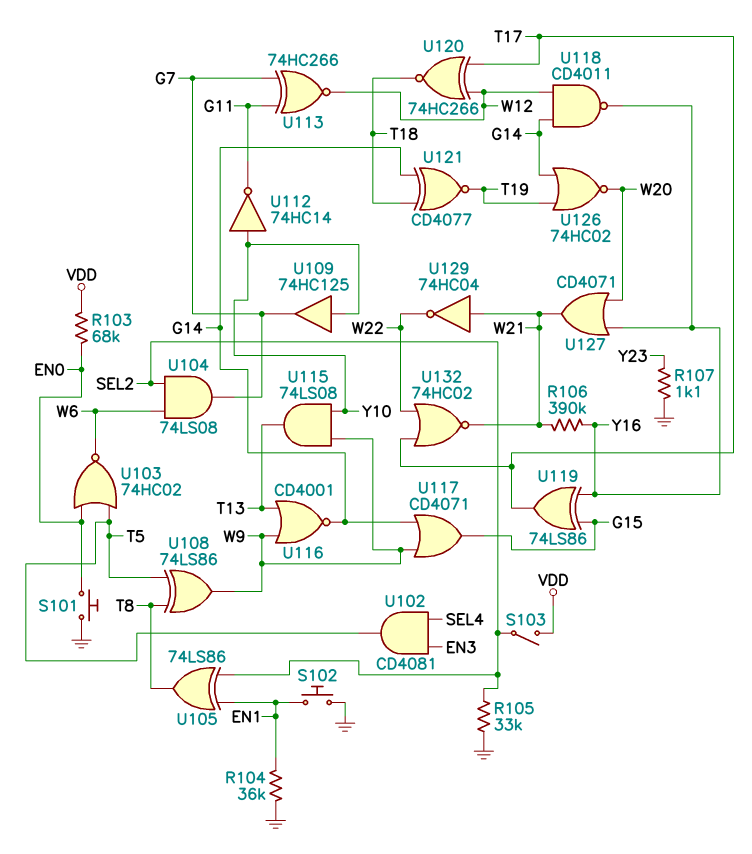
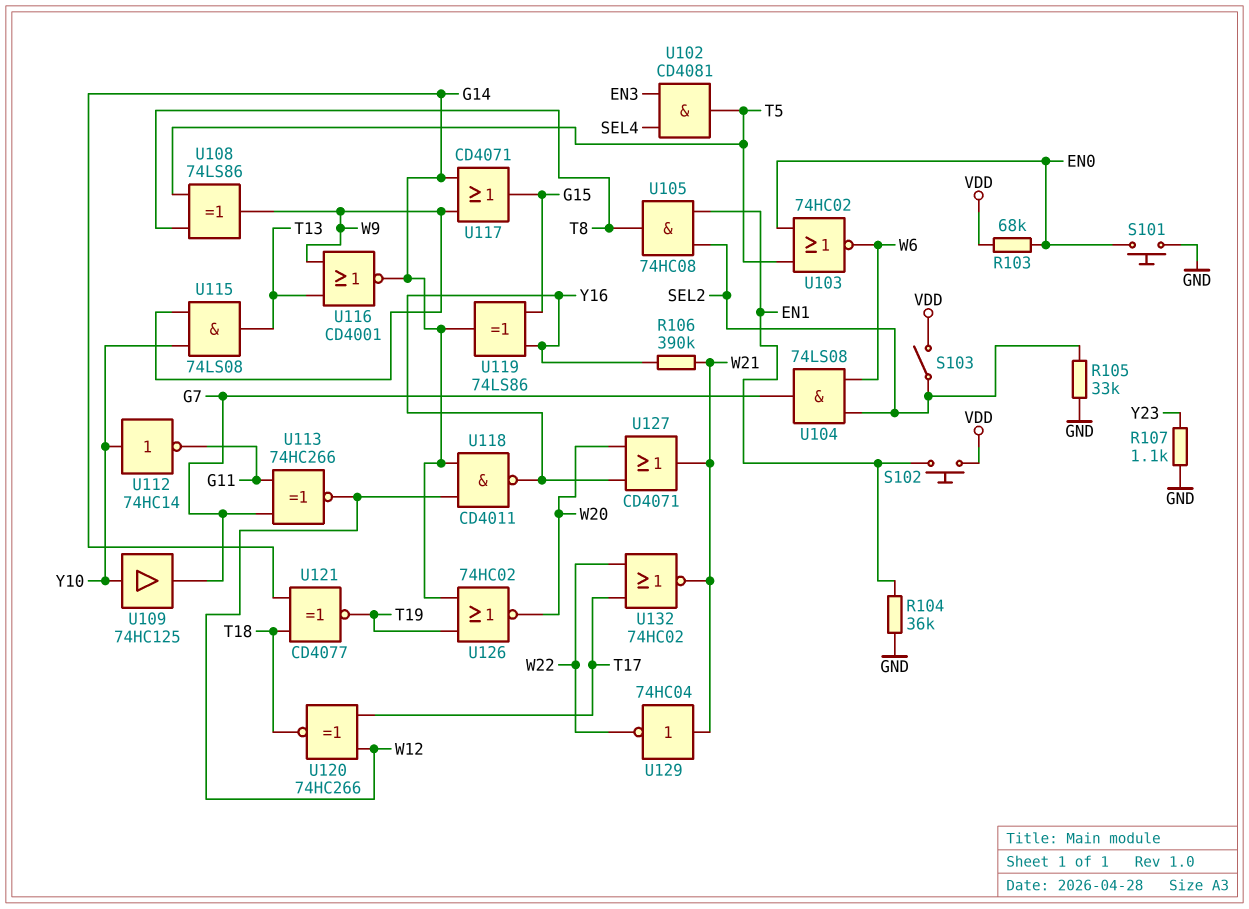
S102: button (EN1, GND) -> button (EN1, VDD)
U105: XOR 74LS86 (in EN1, in SEL2, out T8) -> AND 74HC08 (in EN1, in SEL2, out T8)
U119: XOR 74LS86 (in G15, in Y16, out T17) -> XOR 74LS86 (in G15, in Y16, out G14)

